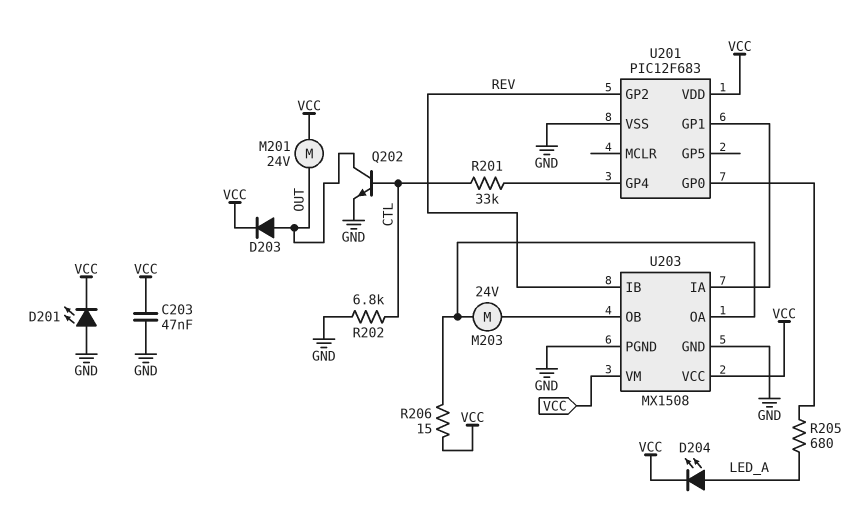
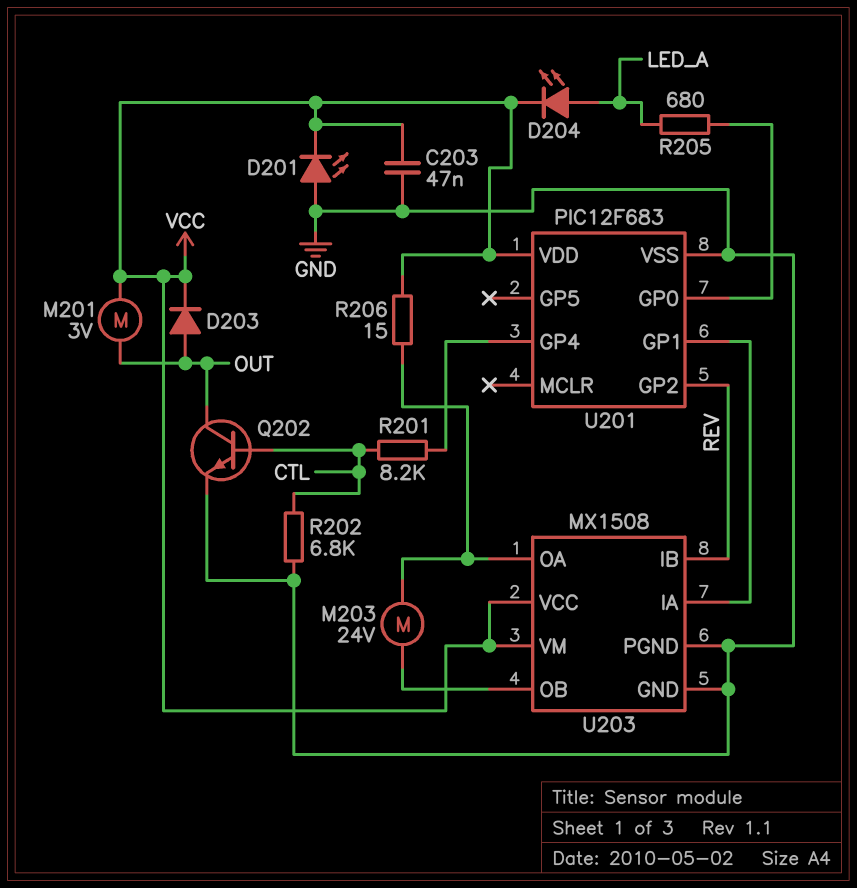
M201: motor 24V (OUT, VCC) -> motor 3V (OUT, VCC)
R201: 33k (CTL, U201/GP4) -> 8.2k (CTL, U201/GP4)

